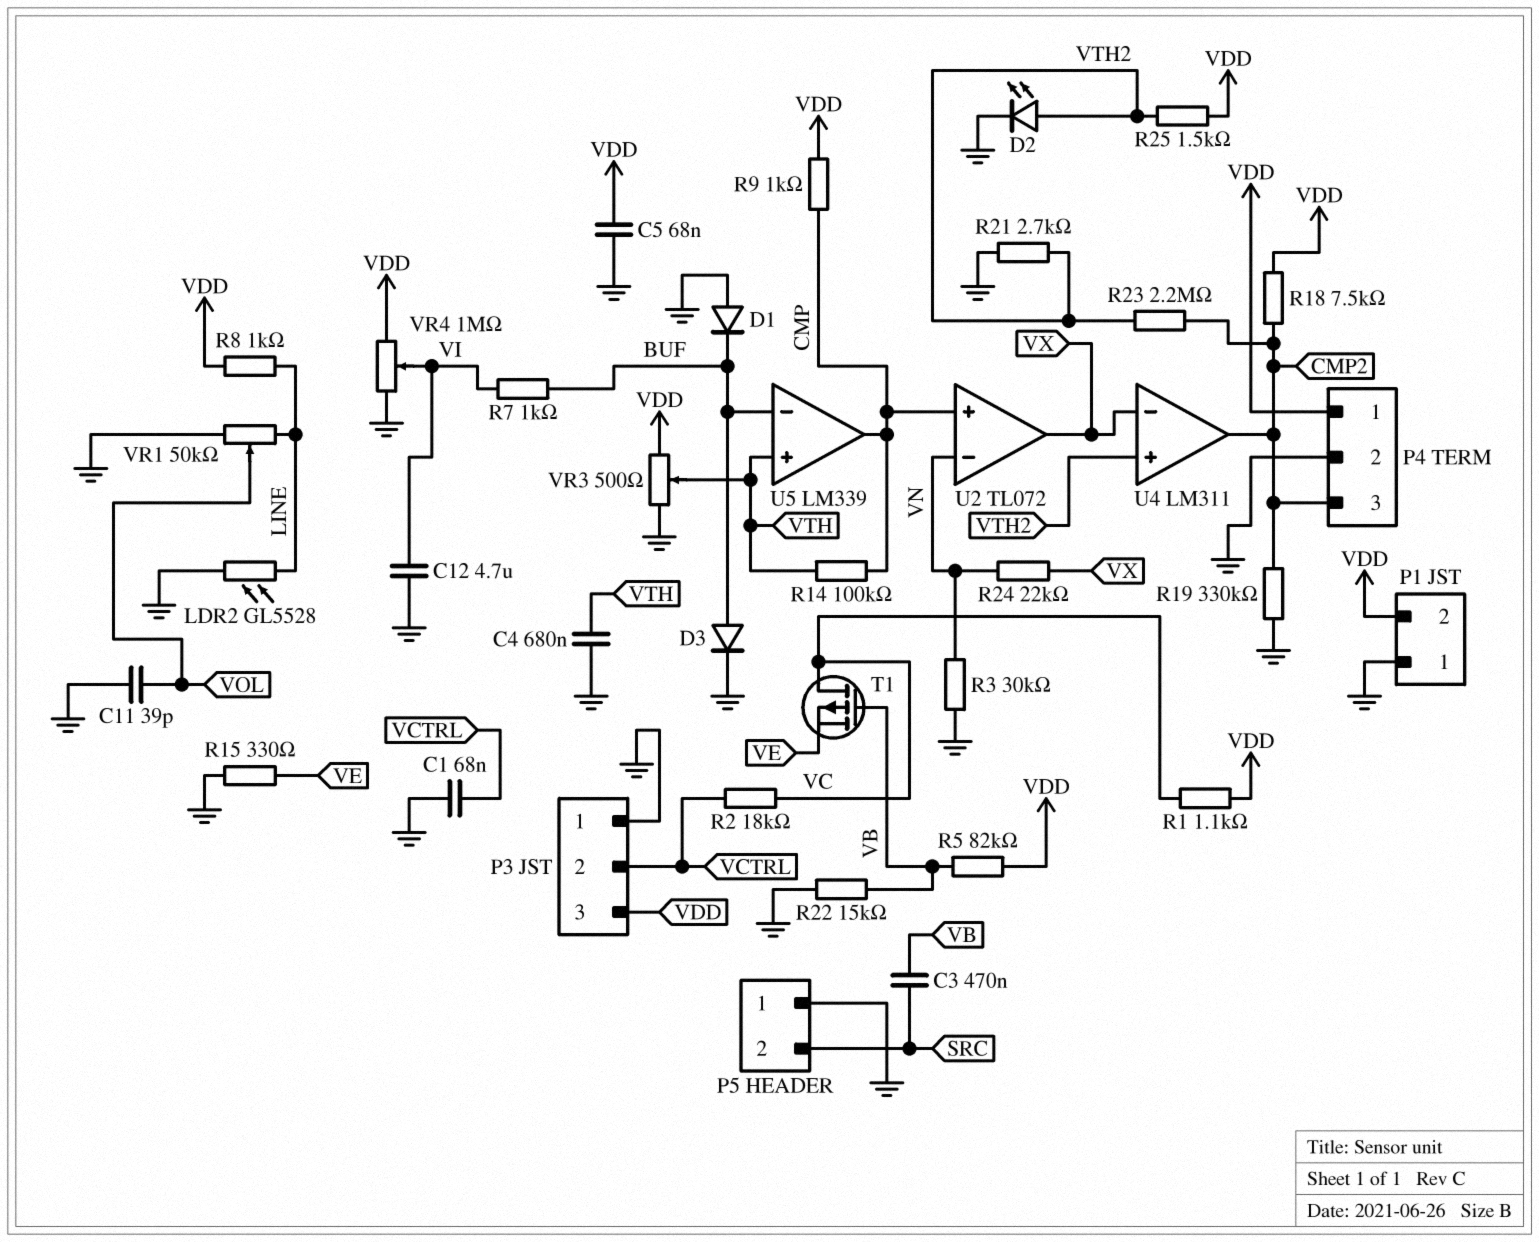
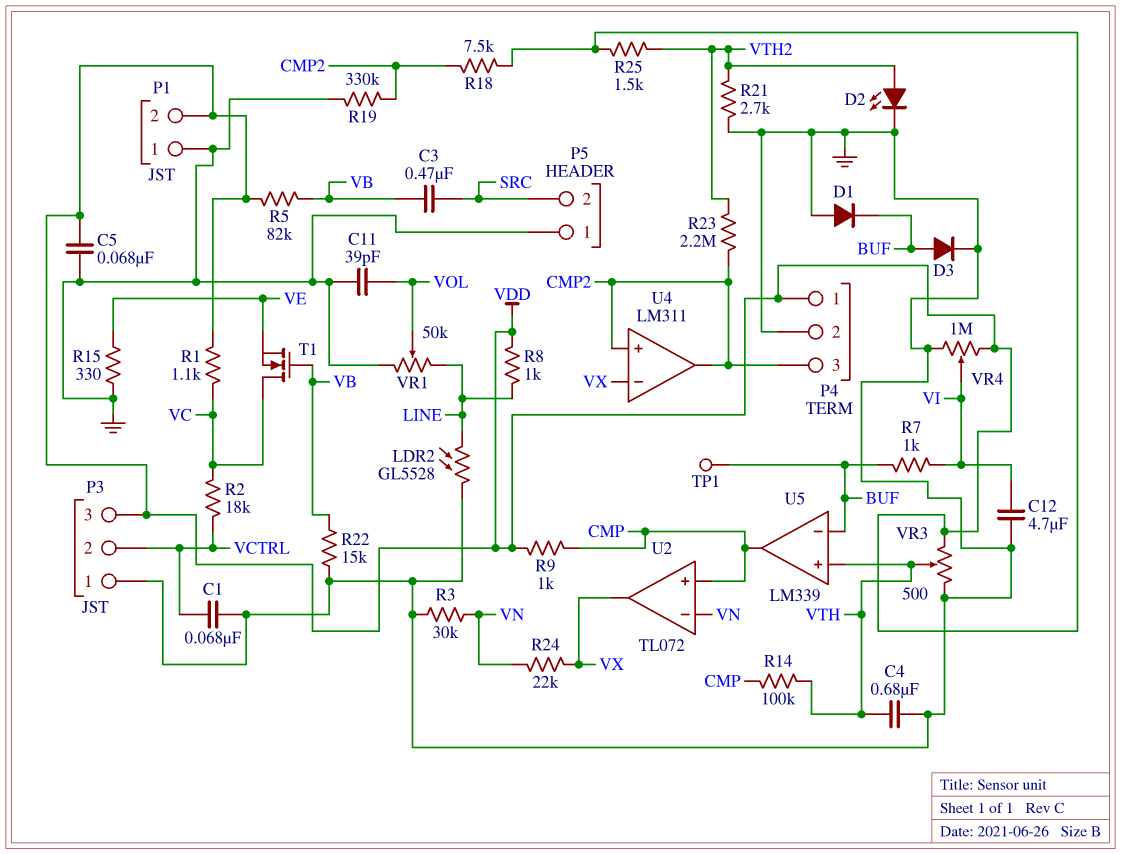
T1: PMOS (G VB, D VC, S VE) -> NMOS (G VB, D VC, S VE)
TP1: none -> test point (BUF)
U4 pin in+: VTH2 -> CMP2

